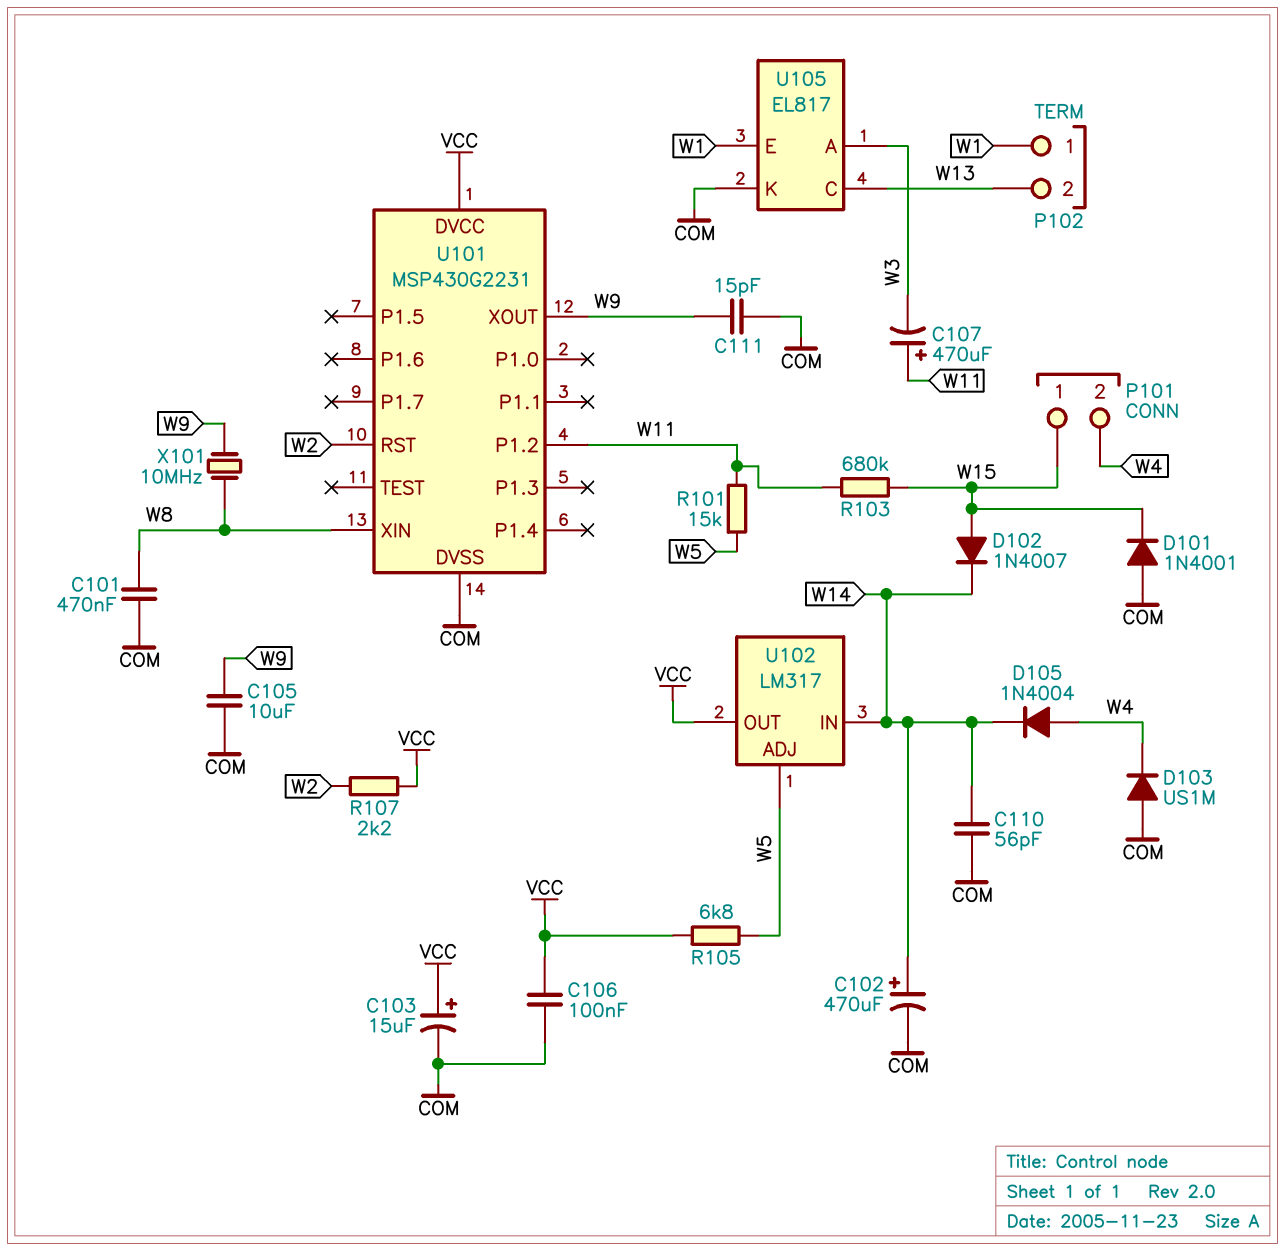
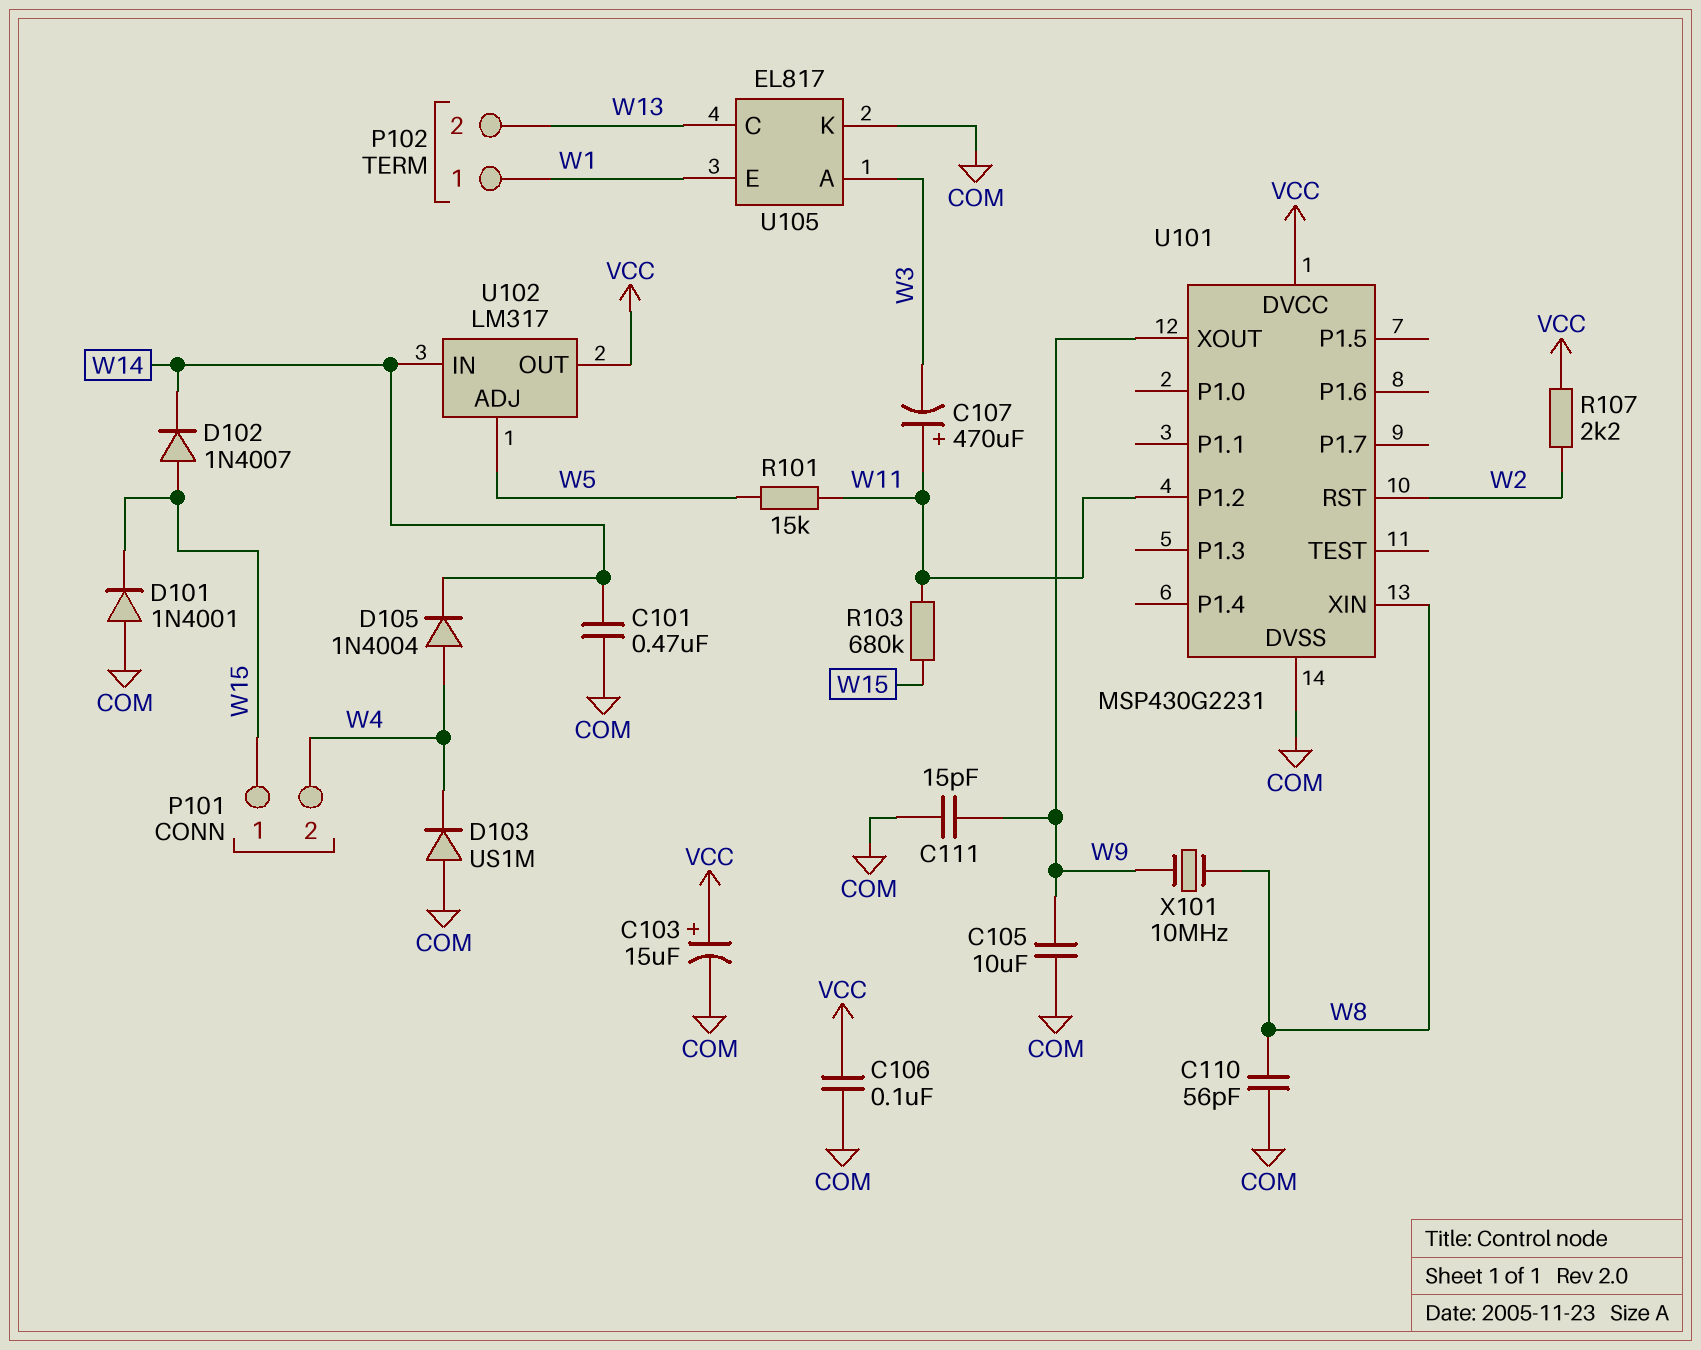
C101: 470nF (COM, W8) -> 470nF (COM, W14)
C102: 470uF (plus W14, minus COM) -> none
C110: 56pF (COM, W14) -> 56pF (COM, W8)
R105: 6.8k (VCC, W5) -> none

